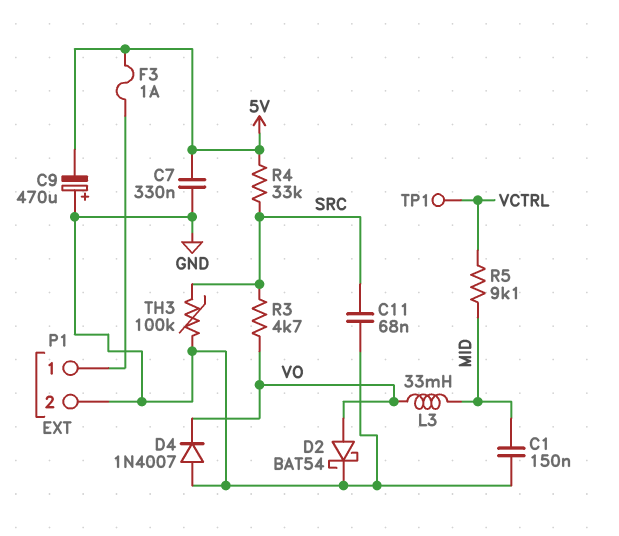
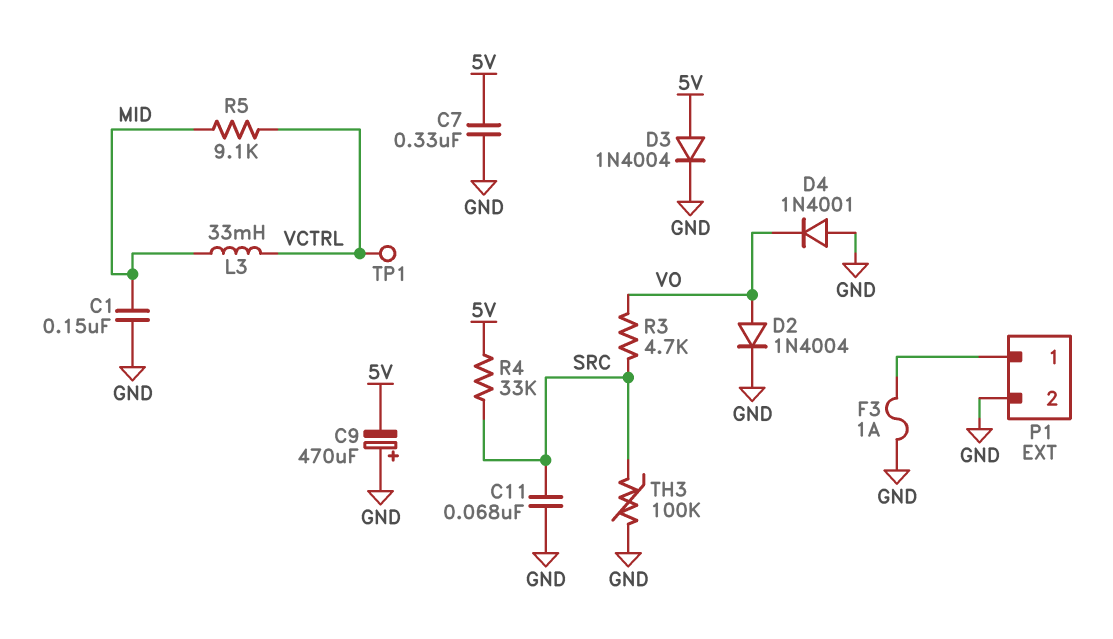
D2: schottky BAT54 (A VO, K GND) -> diode 1N4004 (A VO, K GND)
D3: none -> diode 1N4004 (A 5V, K GND)
D4: diode 1N4007 (A GND, K VO) -> diode 1N4001 (A GND, K VO)
F3: 1A (5V, P1/1) -> 1A (GND, P1/1)
L3: 33mH (MID, VO) -> 33mH (MID, VCTRL)

